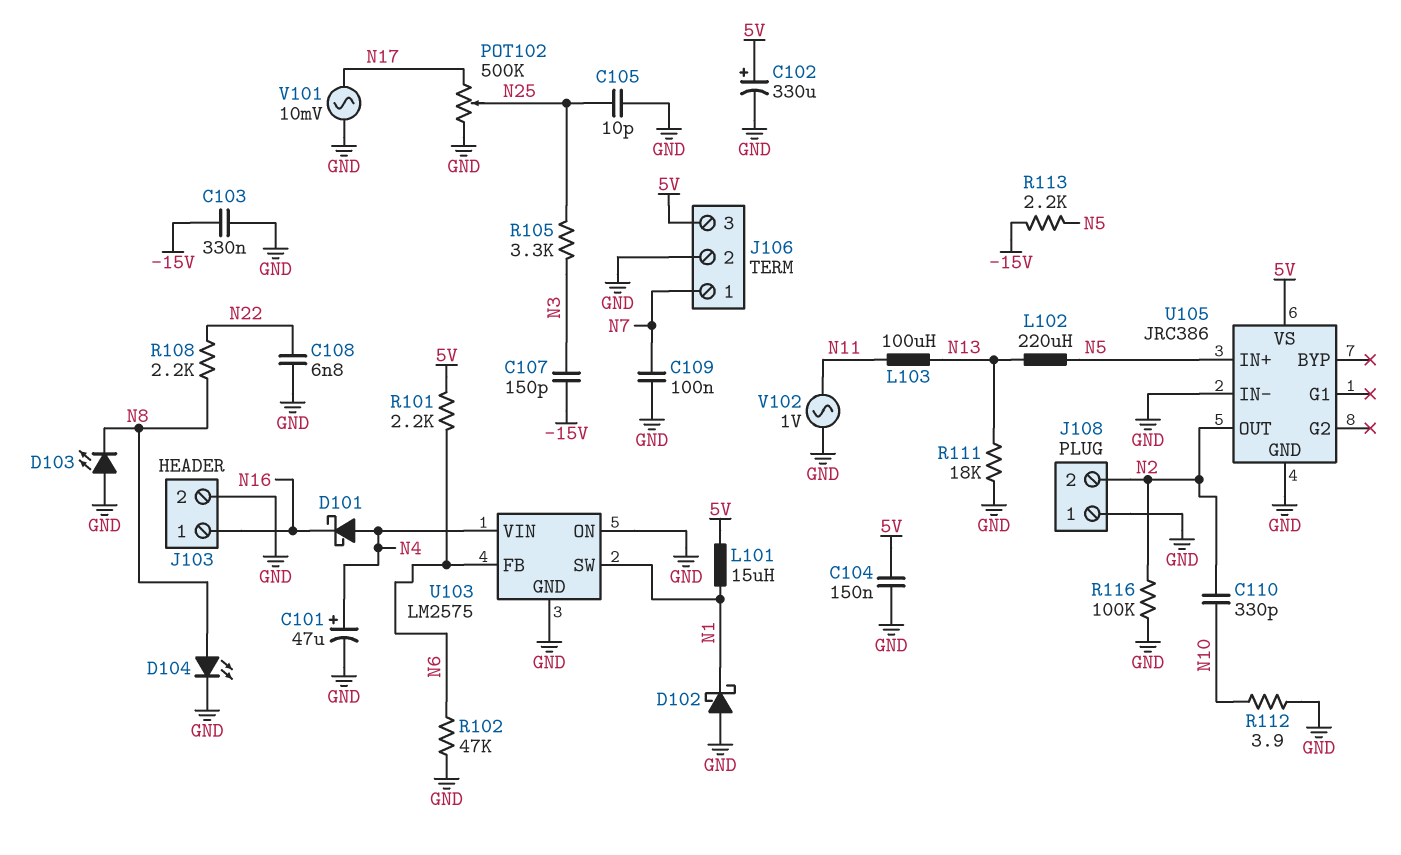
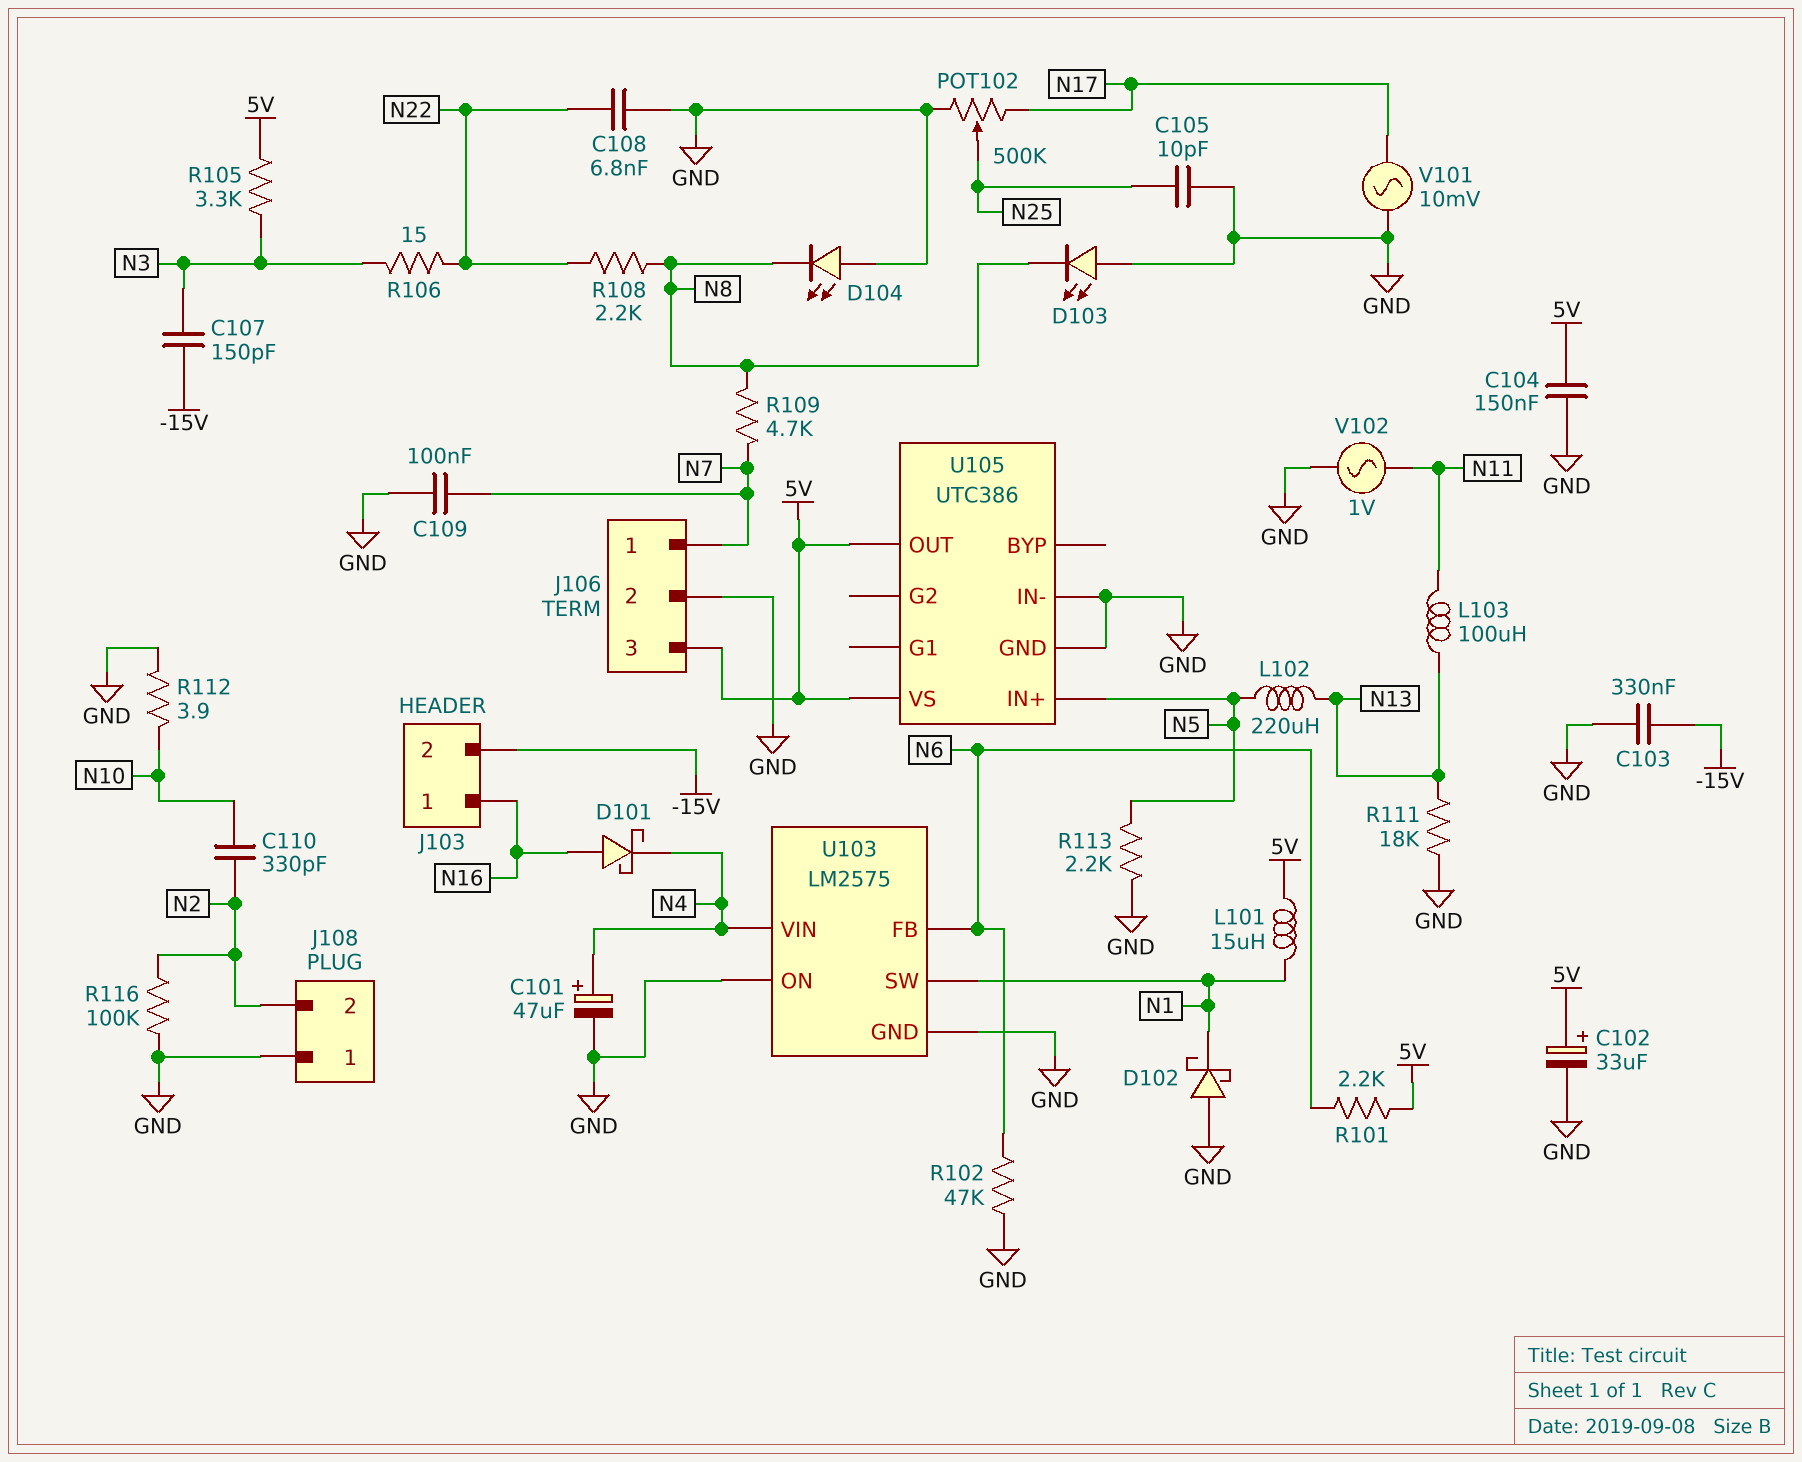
C102: 330uF (plus 5V, minus GND) -> 33uF (plus 5V, minus GND)
D101: schottky (A N4, K N16) -> schottky (A N16, K N4)
D104: LED (A N8, K GND) -> LED (A GND, K N8)
J103 pin 2: GND -> -15V
R105: 3.3k (N3, N25) -> 3.3k (5V, N3)
R106: none -> 15 (N3, N22)
R109: none -> 4.7k (N7, N8)
R113: 2.2k (-15V, N5) -> 2.2k (GND, N5)
U105: JRC386 -> UTC386
U105 pin OUT: N2 -> 5V

